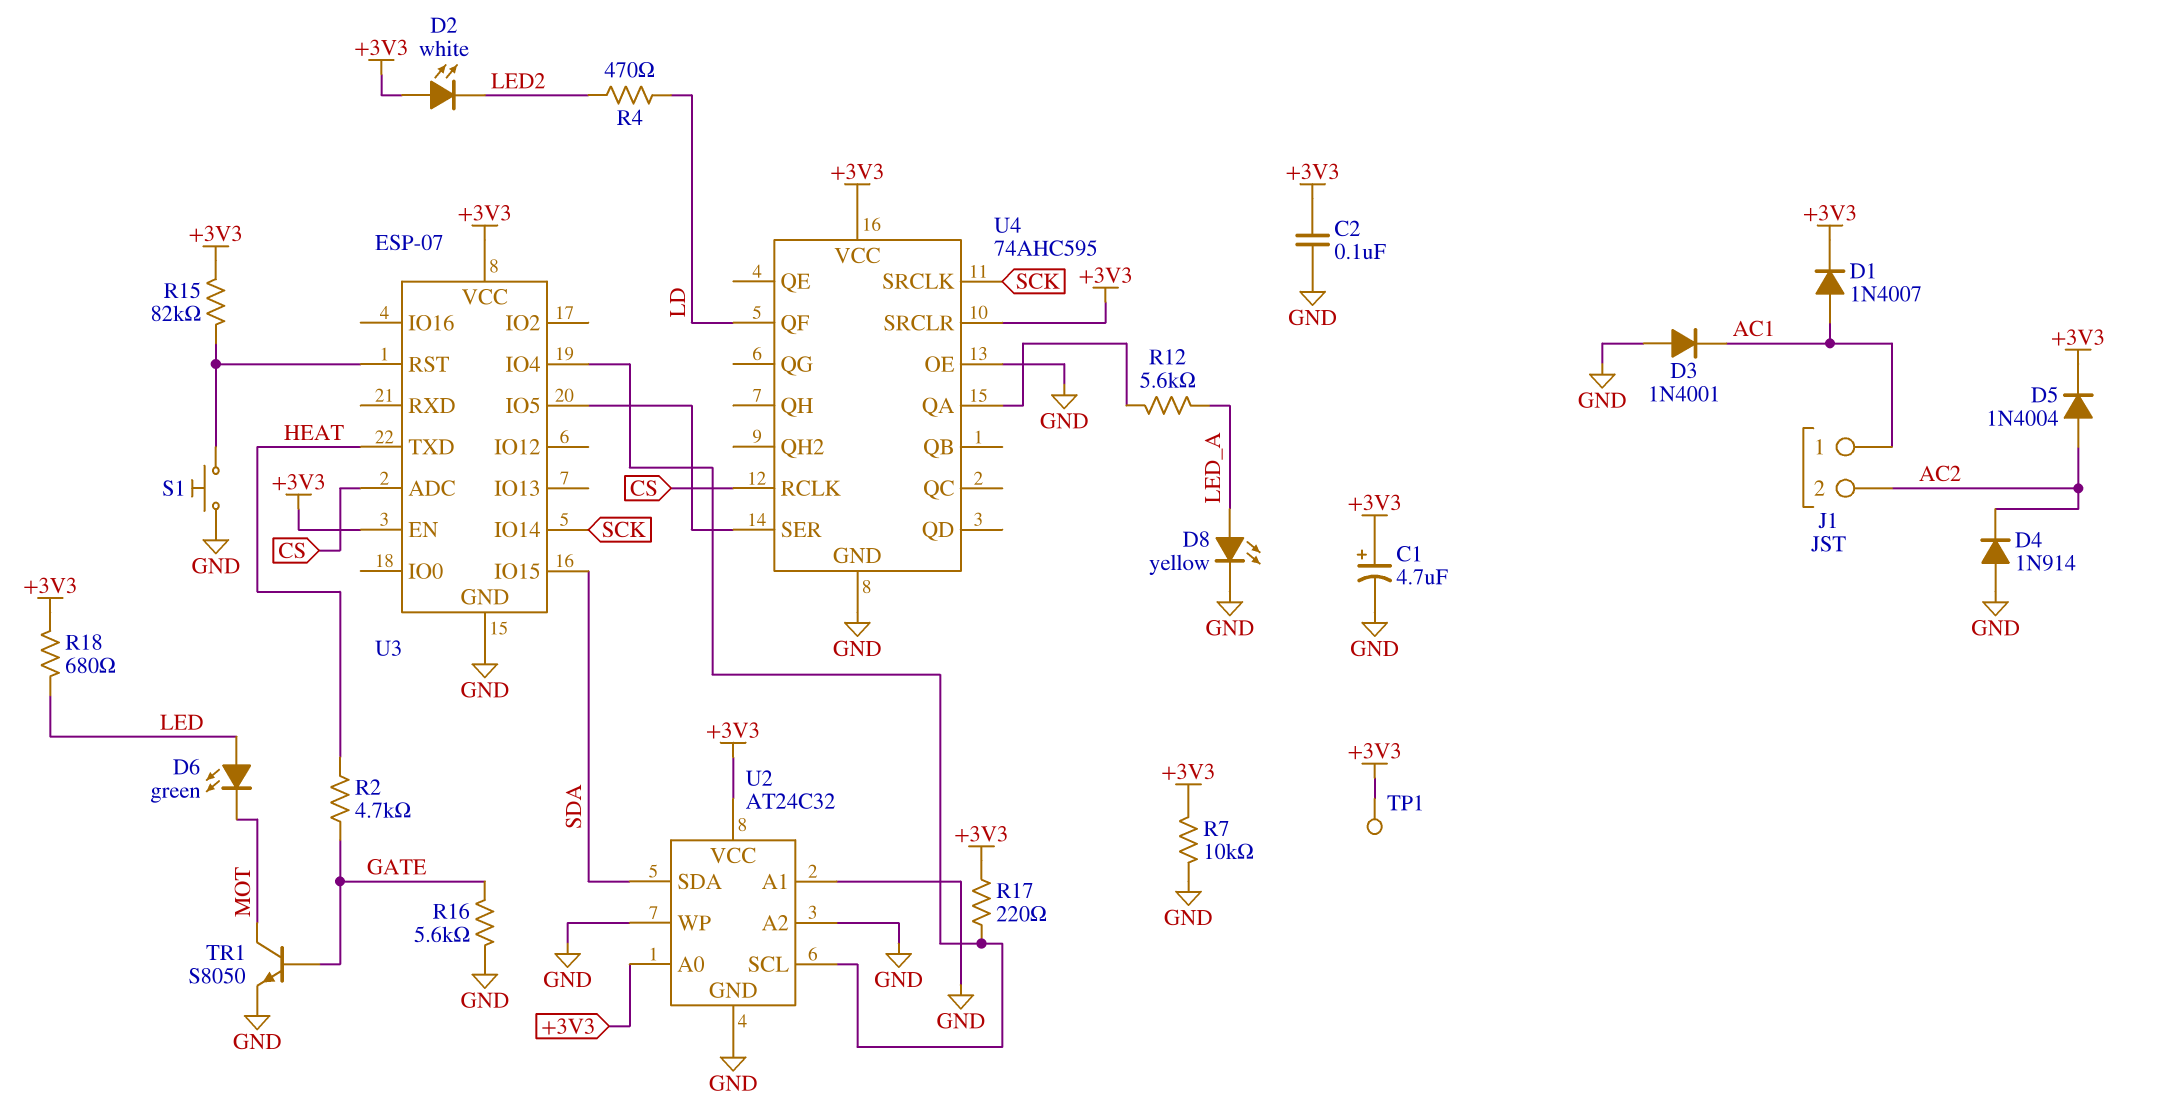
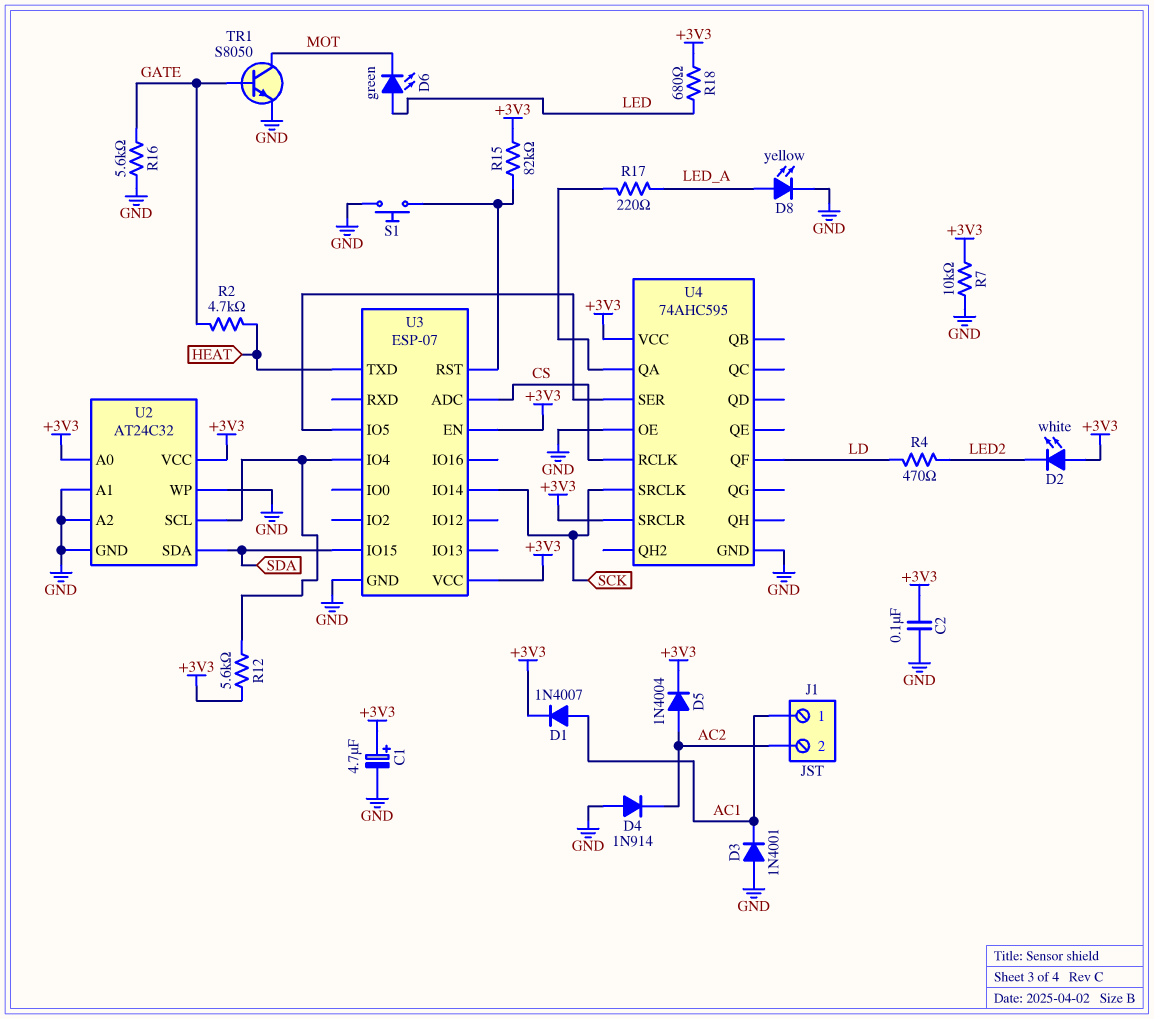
R12: 5.6k (LED_A, U4/QA) -> 5.6k (+3V3, U2/SCL)
R17: 220 (+3V3, U2/SCL) -> 220 (LED_A, U4/QA)
TP1: test point (+3V3) -> none

